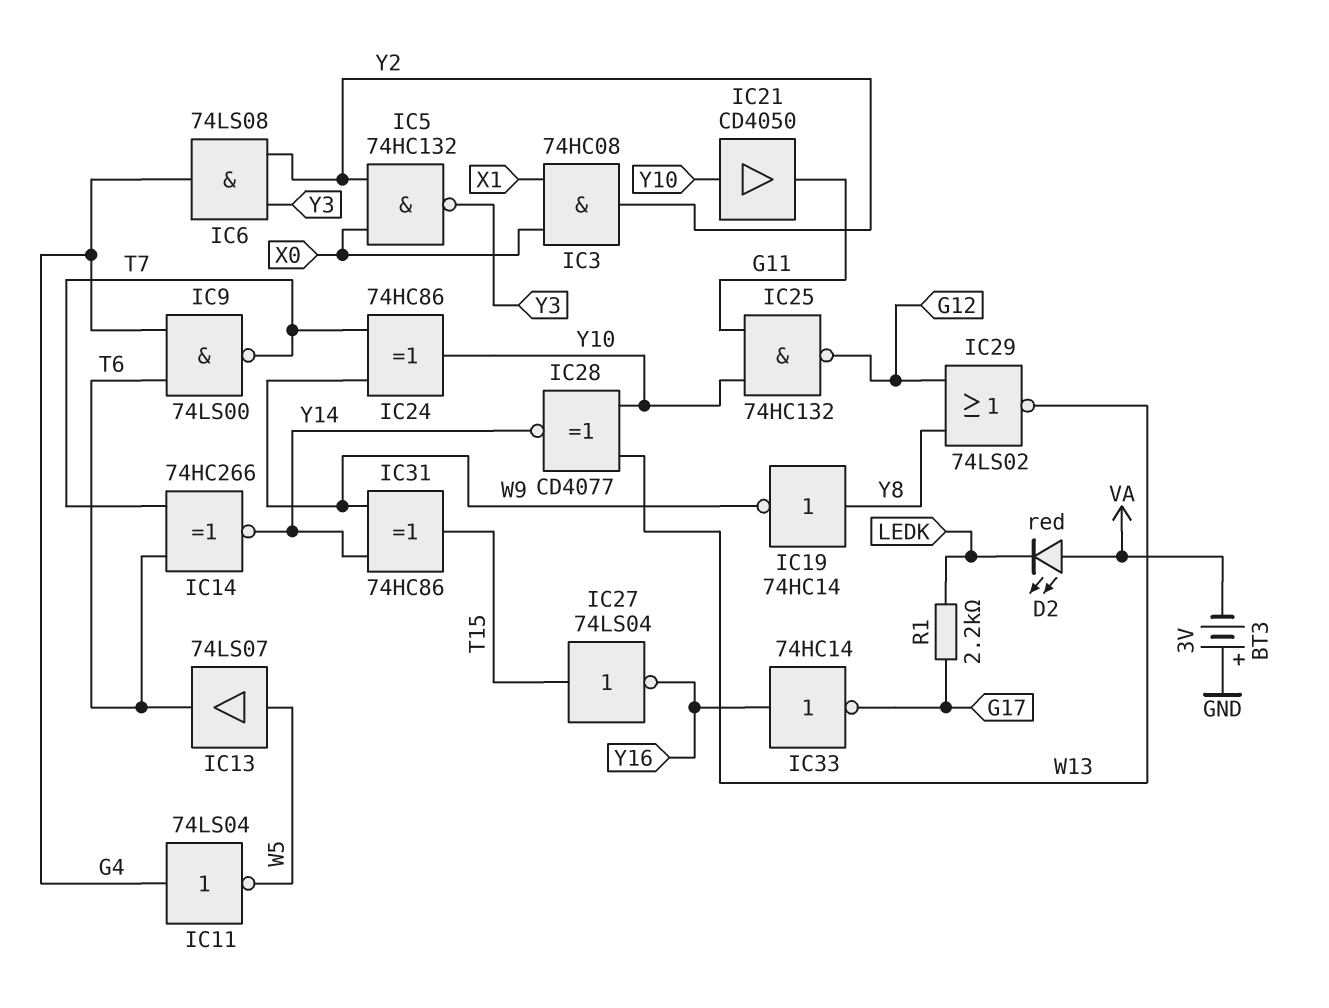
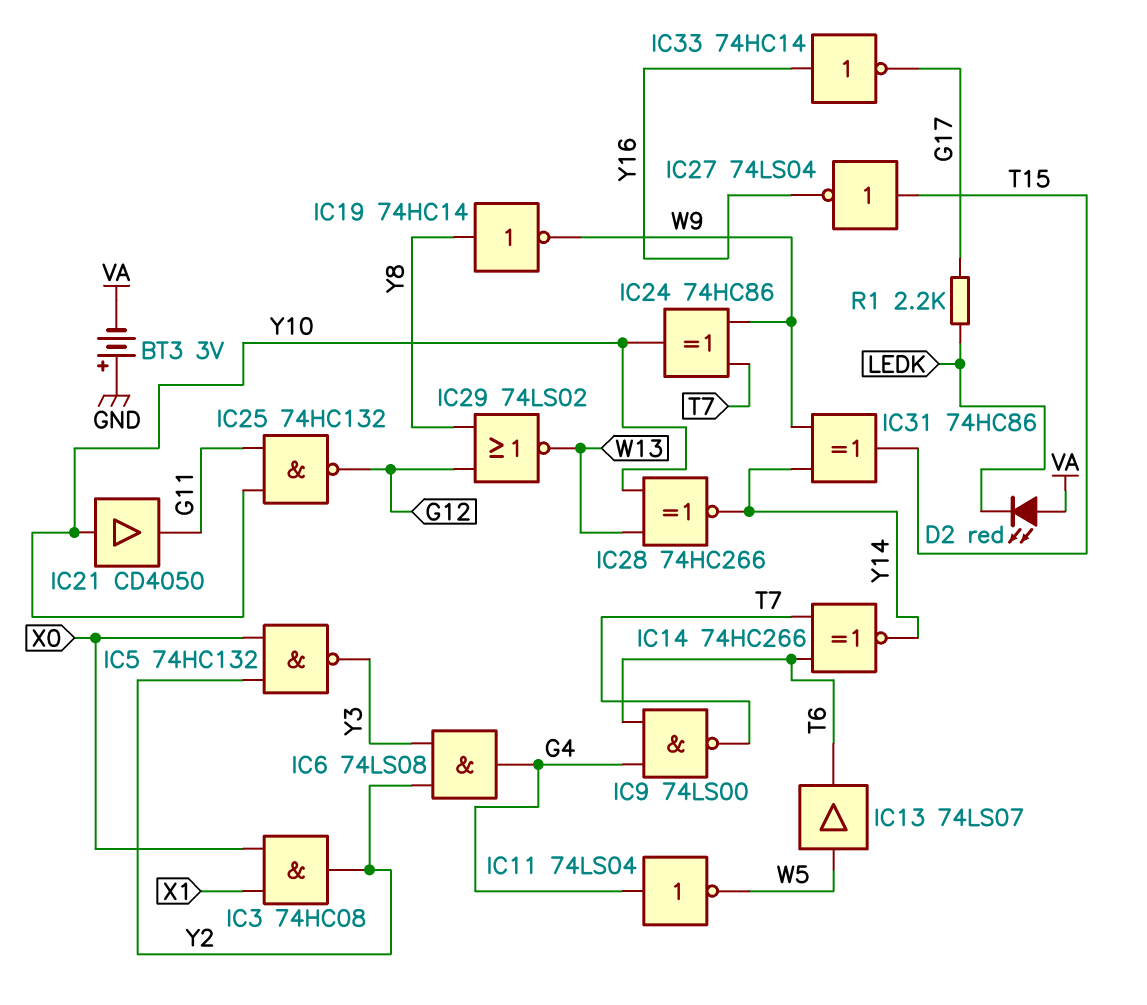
IC28: XNOR CD4077 (in W13, in Y10, out Y14) -> XNOR 74HC266 (in W13, in Y10, out Y14)

